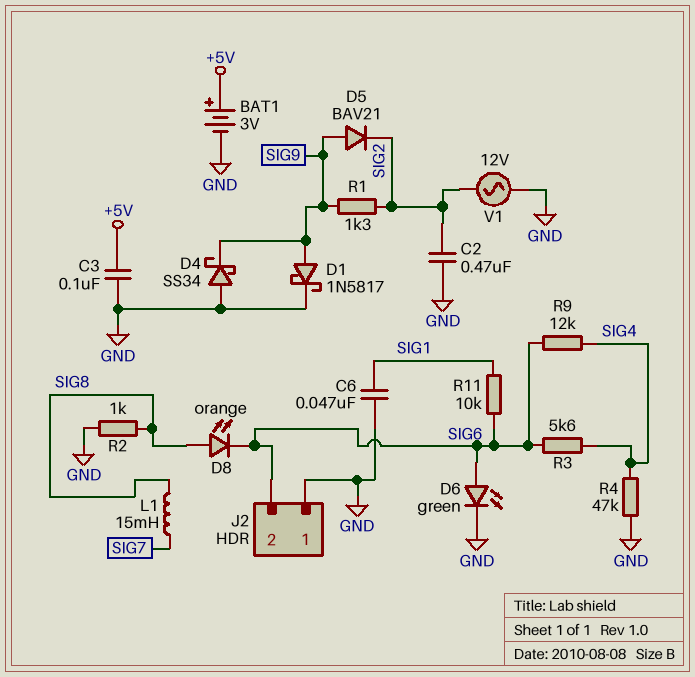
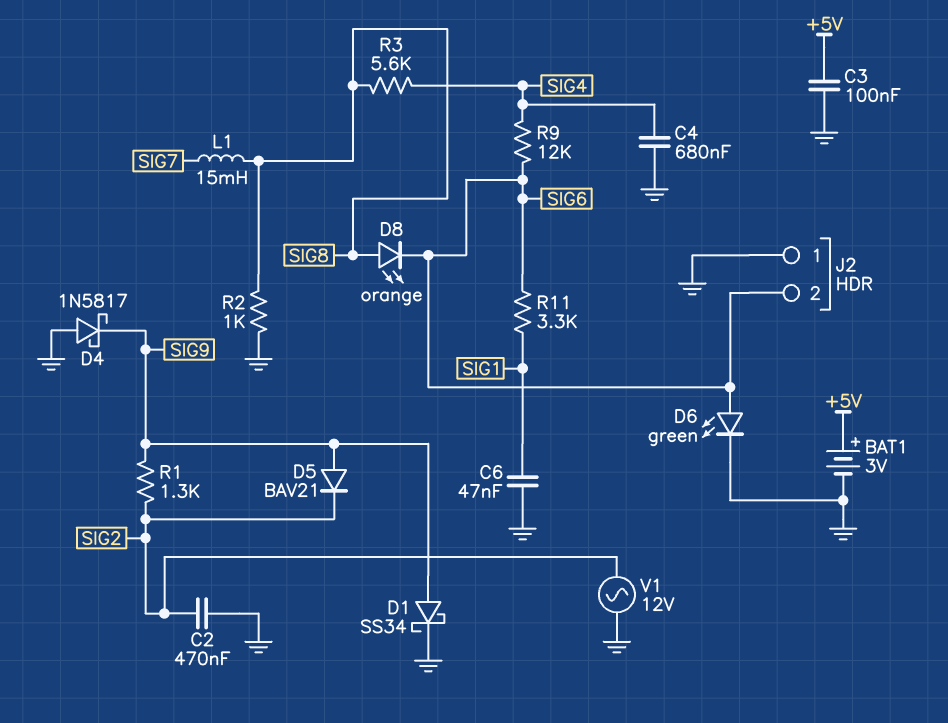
C4: none -> 680nF (GND, SIG4)
D1: schottky 1N5817 (A SIG9, K GND) -> schottky SS34 (A SIG9, K GND)
D4: schottky SS34 (A GND, K SIG9) -> schottky 1N5817 (A GND, K SIG9)
R3: 5.6k (SIG4, SIG6) -> 5.6k (SIG4, SIG8)
R4: 47k (GND, SIG4) -> none
R11: 10k (SIG1, SIG6) -> 3.3k (SIG1, SIG6)

